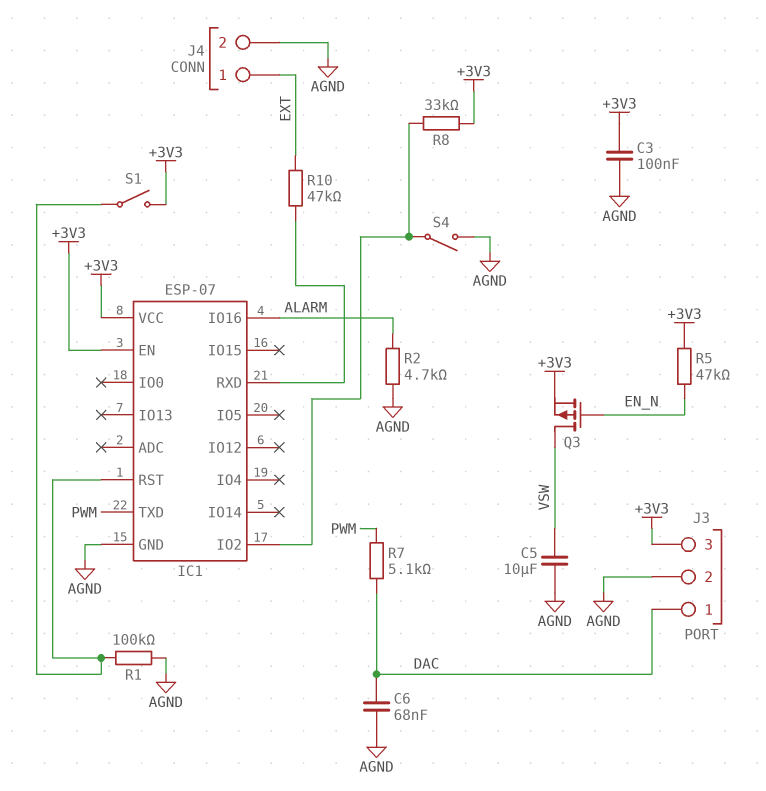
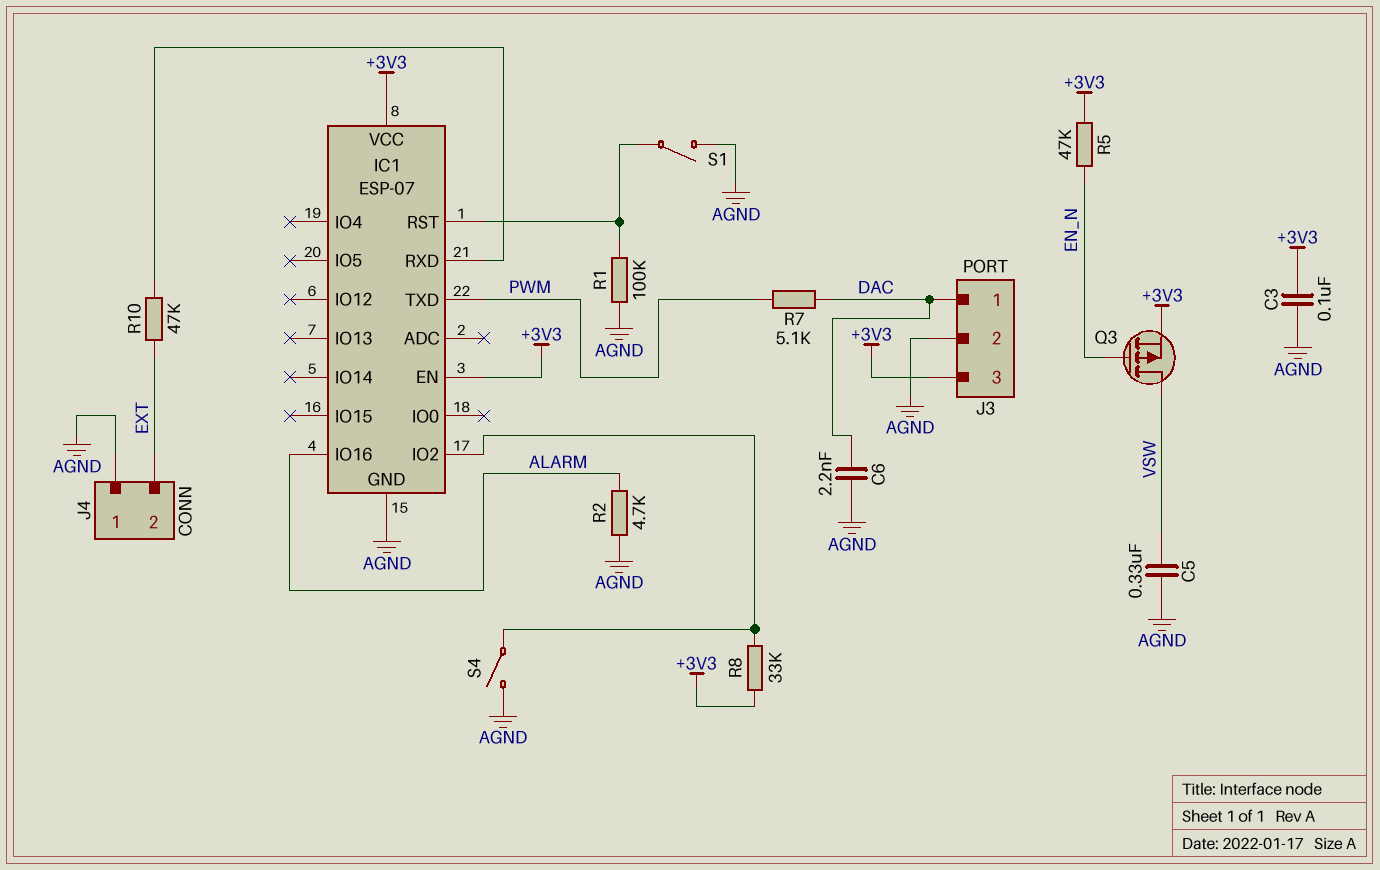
C5: 10uF (AGND, VSW) -> 330nF (AGND, VSW)
C6: 68nF (AGND, DAC) -> 2.2nF (AGND, DAC)
J4 pin 1: EXT -> AGND
J4 pin 2: AGND -> EXT
S1: switch (+3V3, IC1/RST) -> switch (AGND, IC1/RST)

